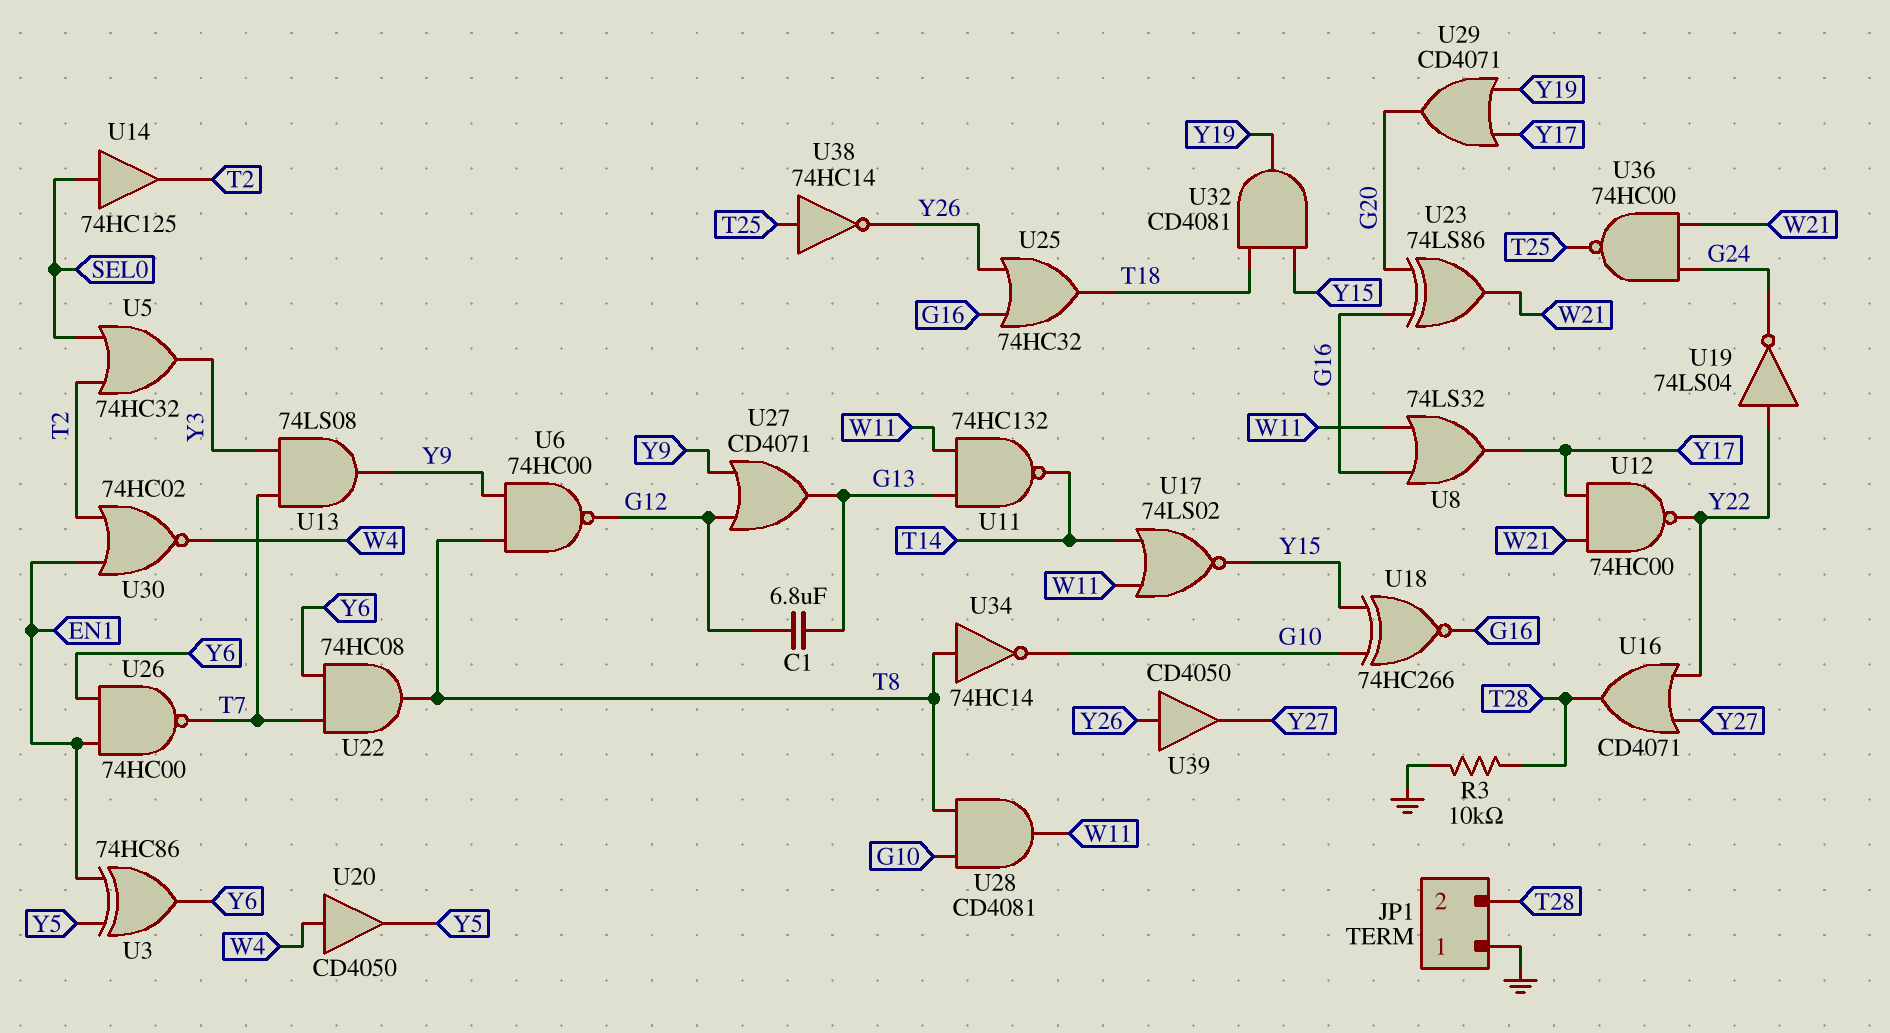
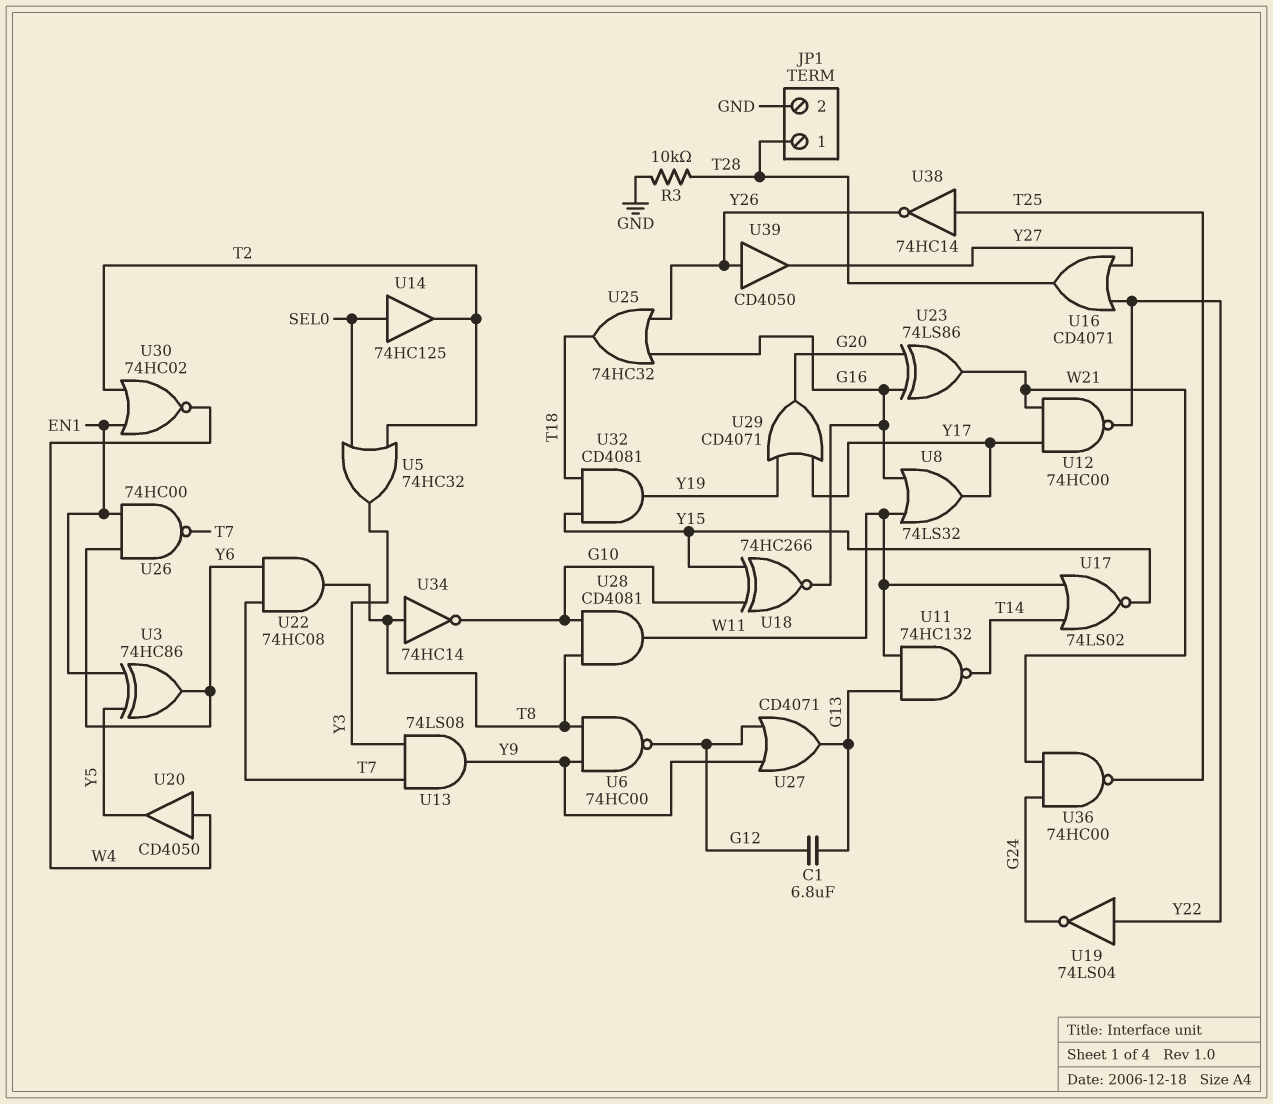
JP1 pin 1: GND -> T28
JP1 pin 2: T28 -> GND

